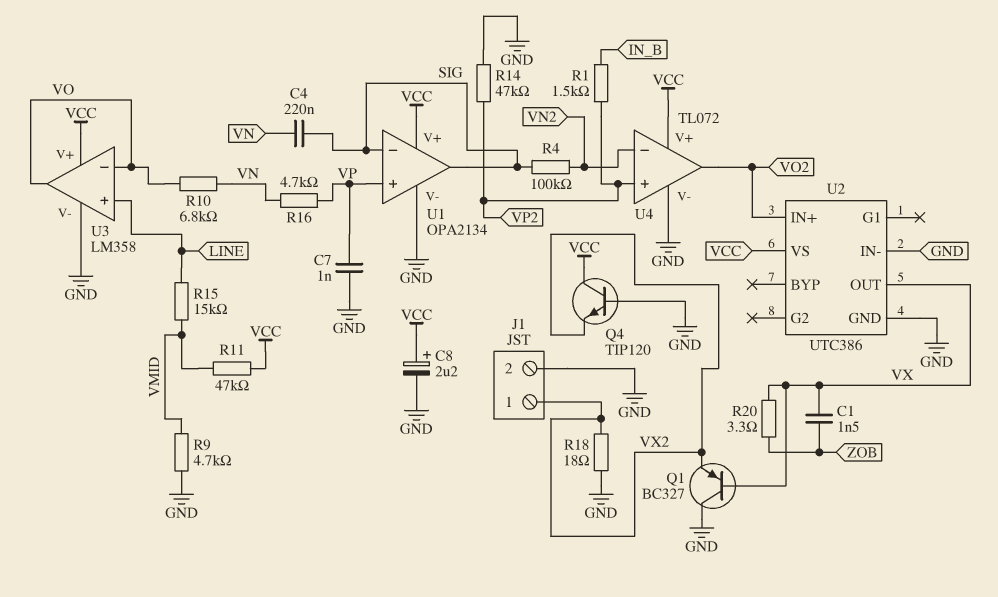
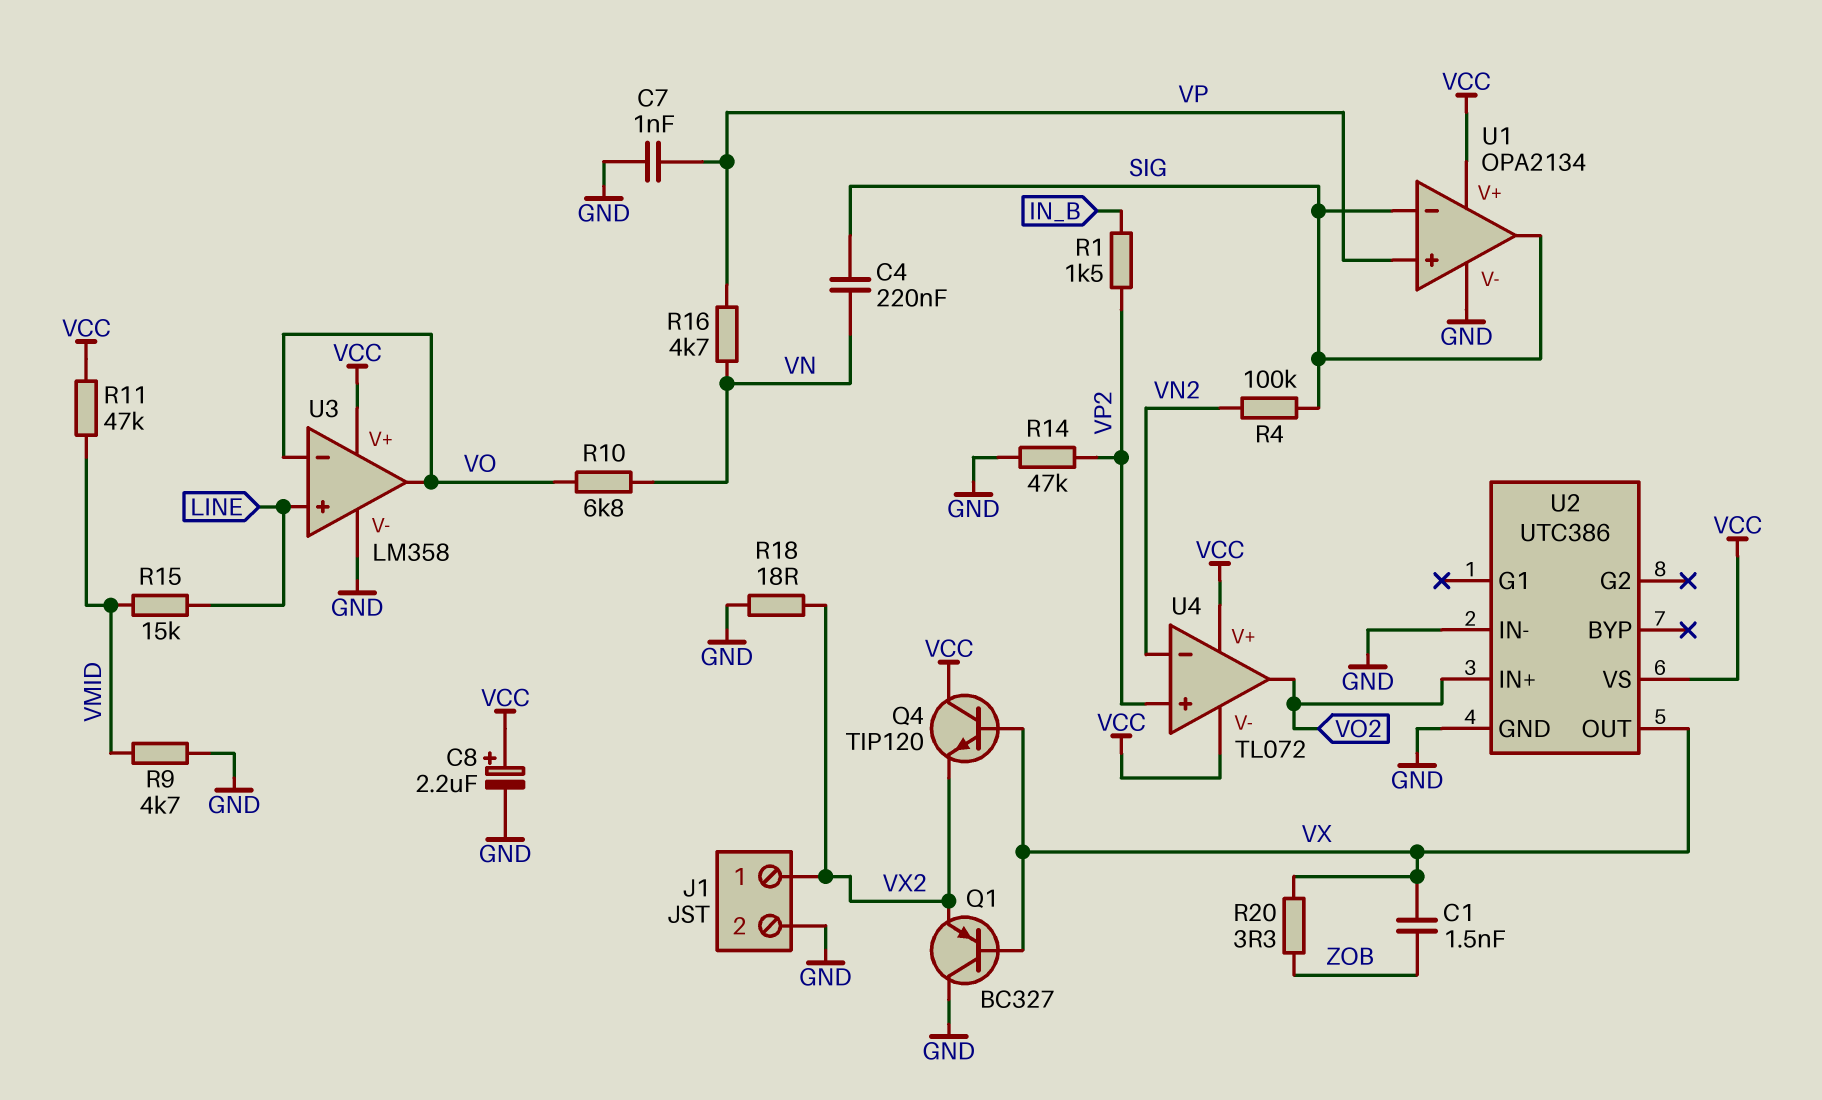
Q4: NPN TIP120 (B GND, C VCC, E VX2) -> NPN TIP120 (B VX, C VCC, E VX2)
U4 pin V-: GND -> VCC

